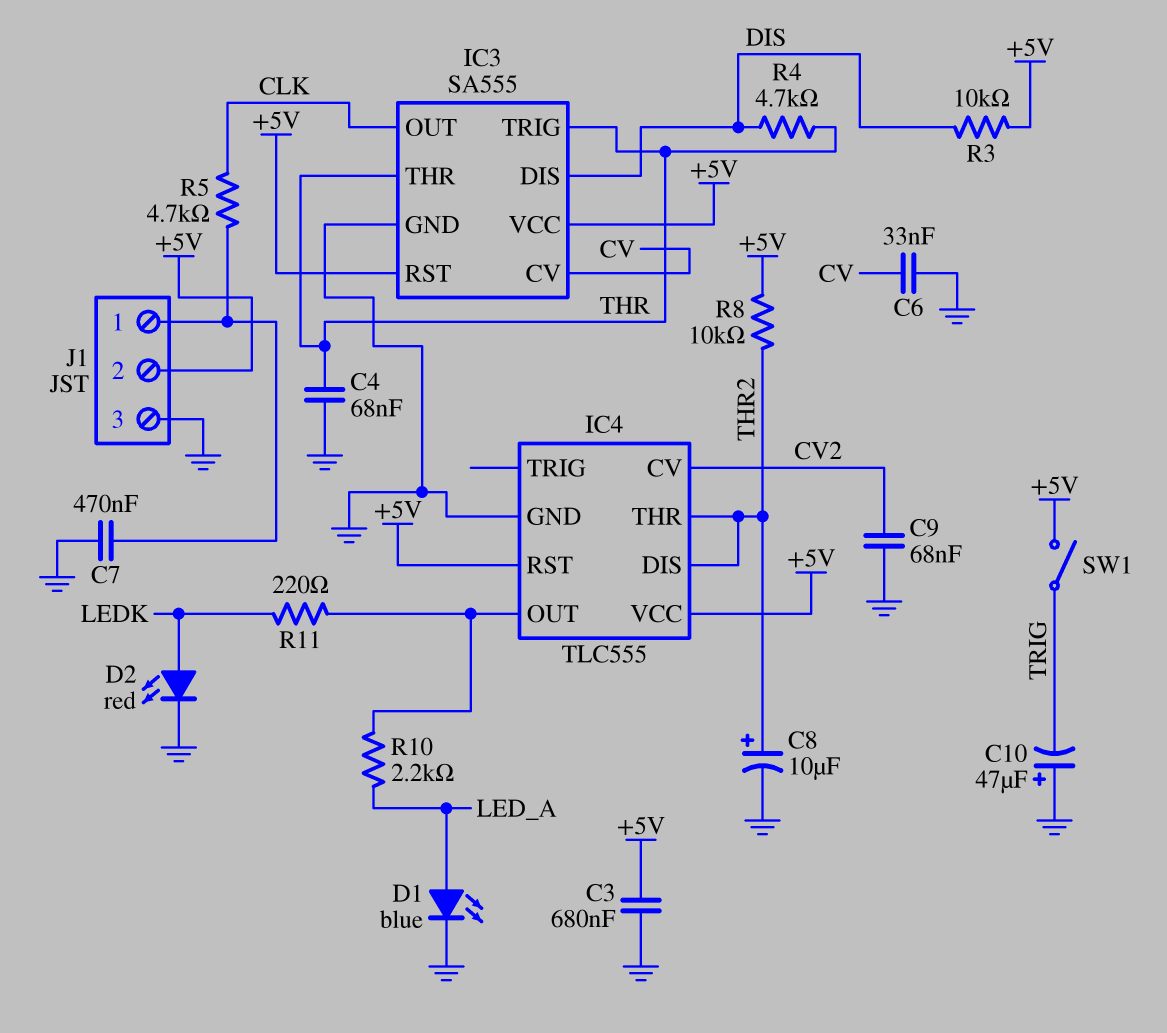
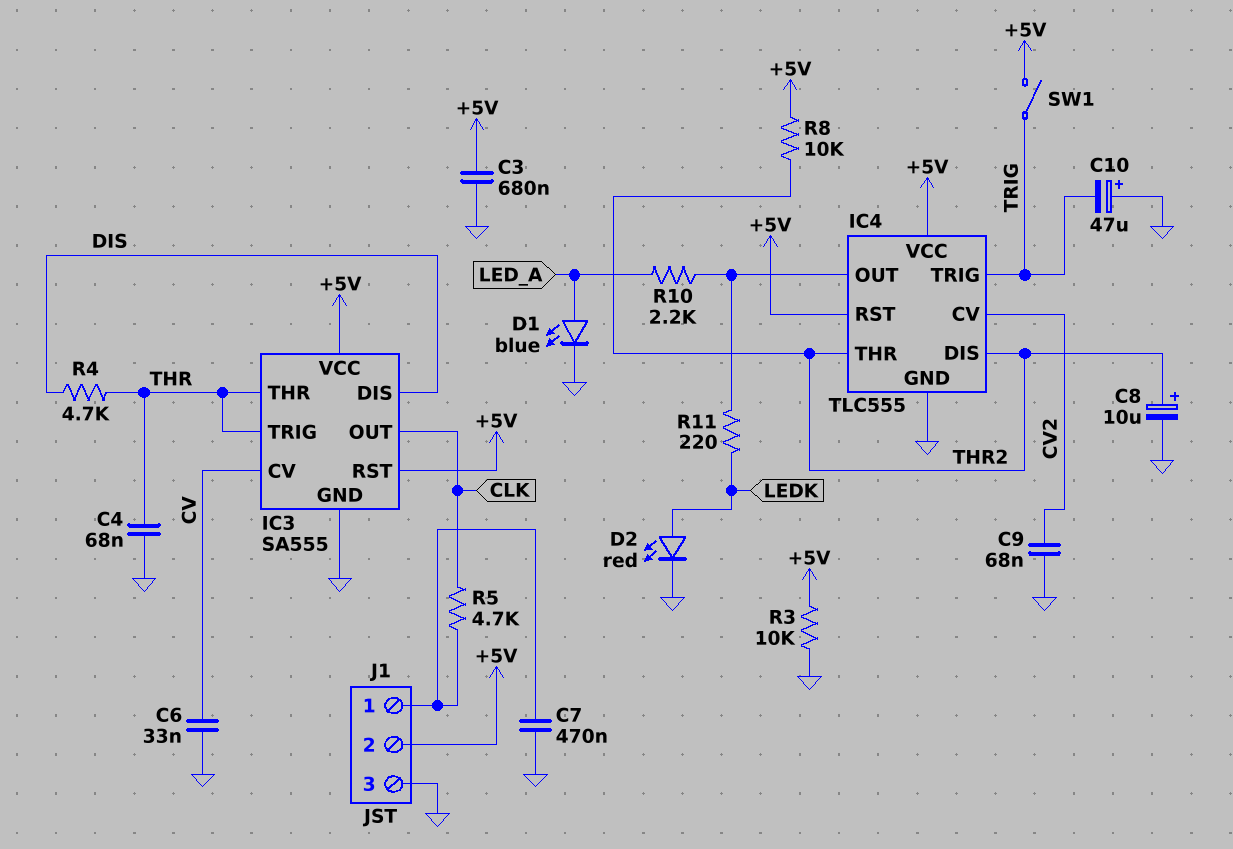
IC4 pin TRIG: none -> TRIG
R3: 10k (+5V, DIS) -> 10k (+5V, GND)

